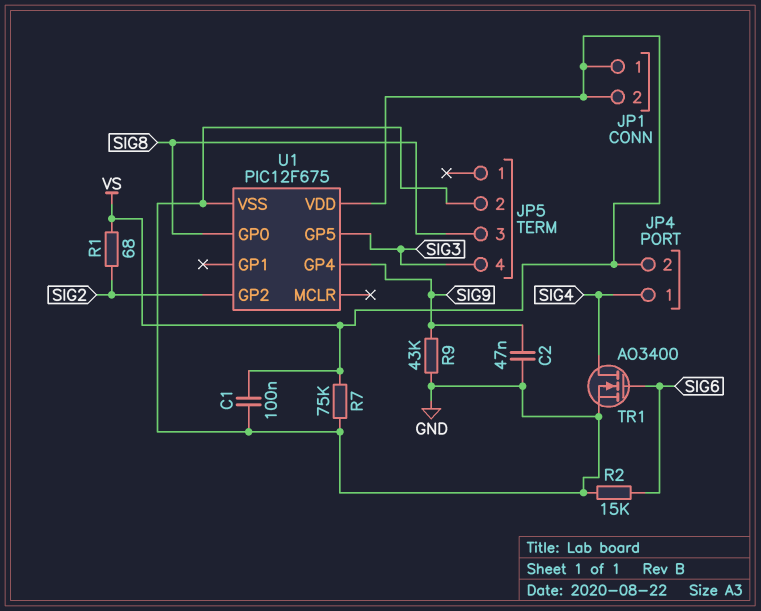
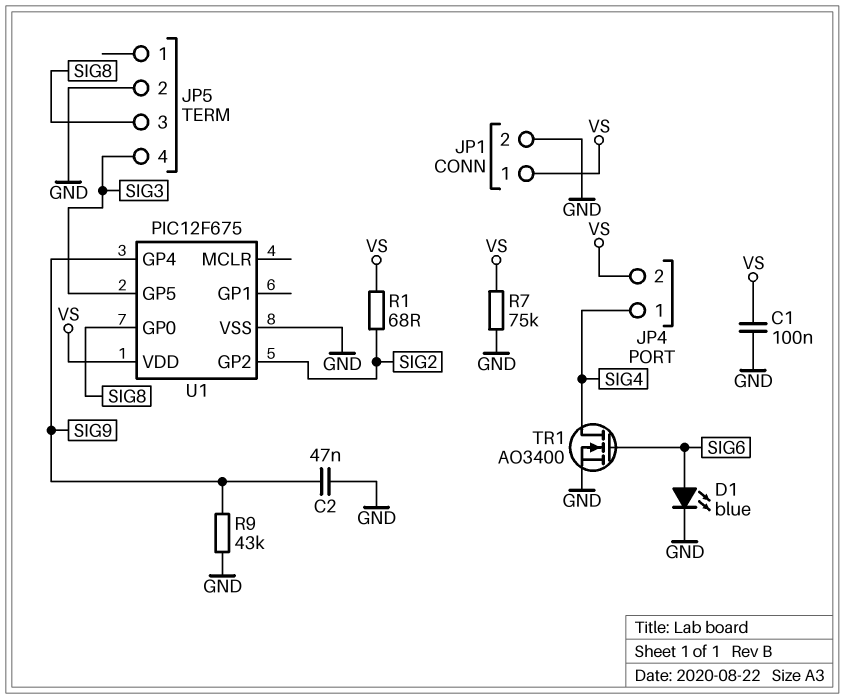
D1: none -> LED blue (A SIG6, K GND)
JP1 pin 2: VS -> GND
R2: 15k (GND, SIG6) -> none

